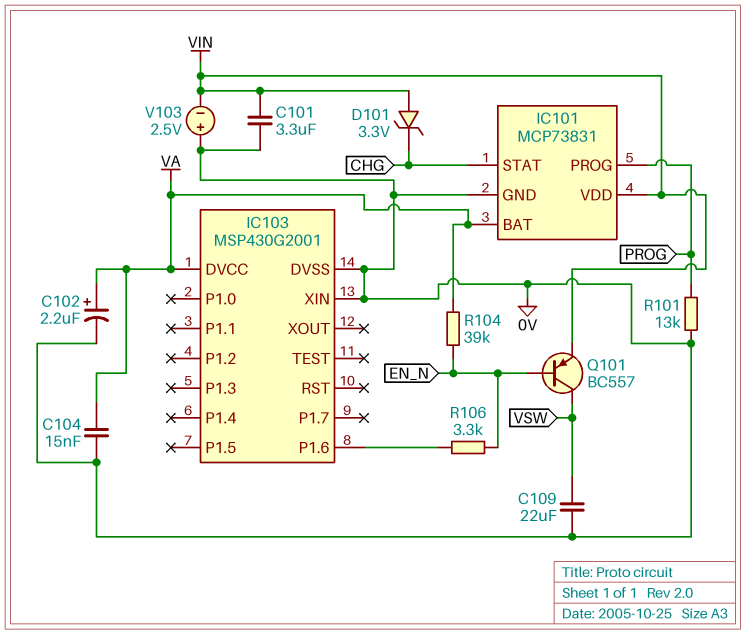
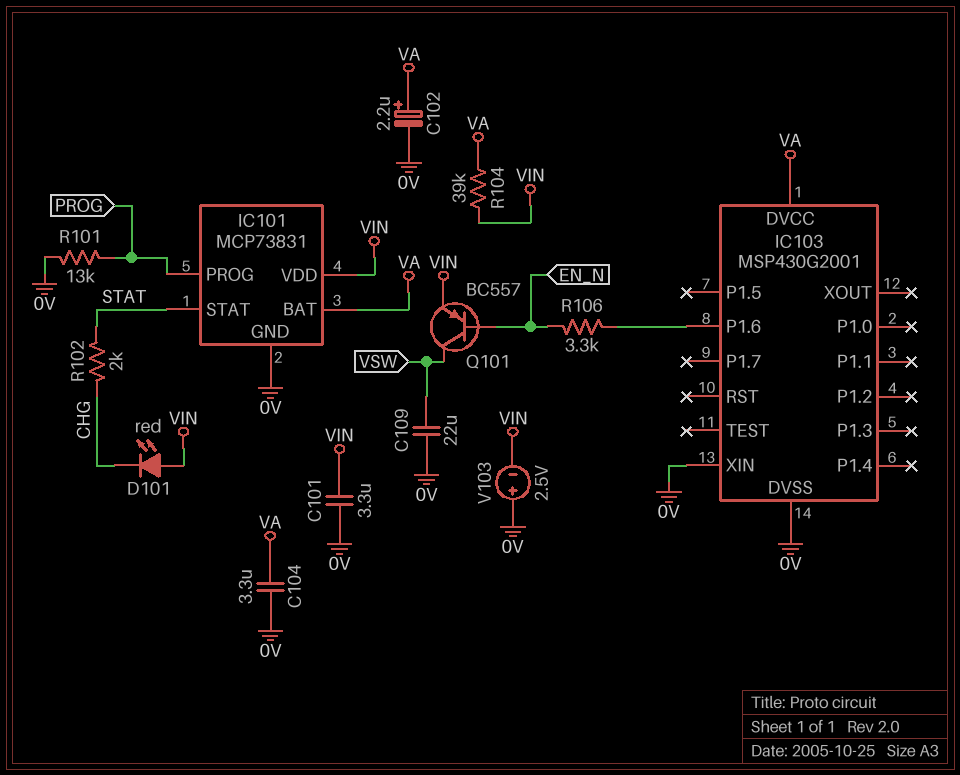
C104: 15nF (0V, VA) -> 3.3uF (0V, VA)
D101: zener 3.3V (A VIN, K CHG) -> LED red (A VIN, K CHG)
IC101 pin STAT: CHG -> STAT
R102: none -> 2k (CHG, STAT)
R104: 39k (EN_N, VA) -> 39k (VA, VIN)

